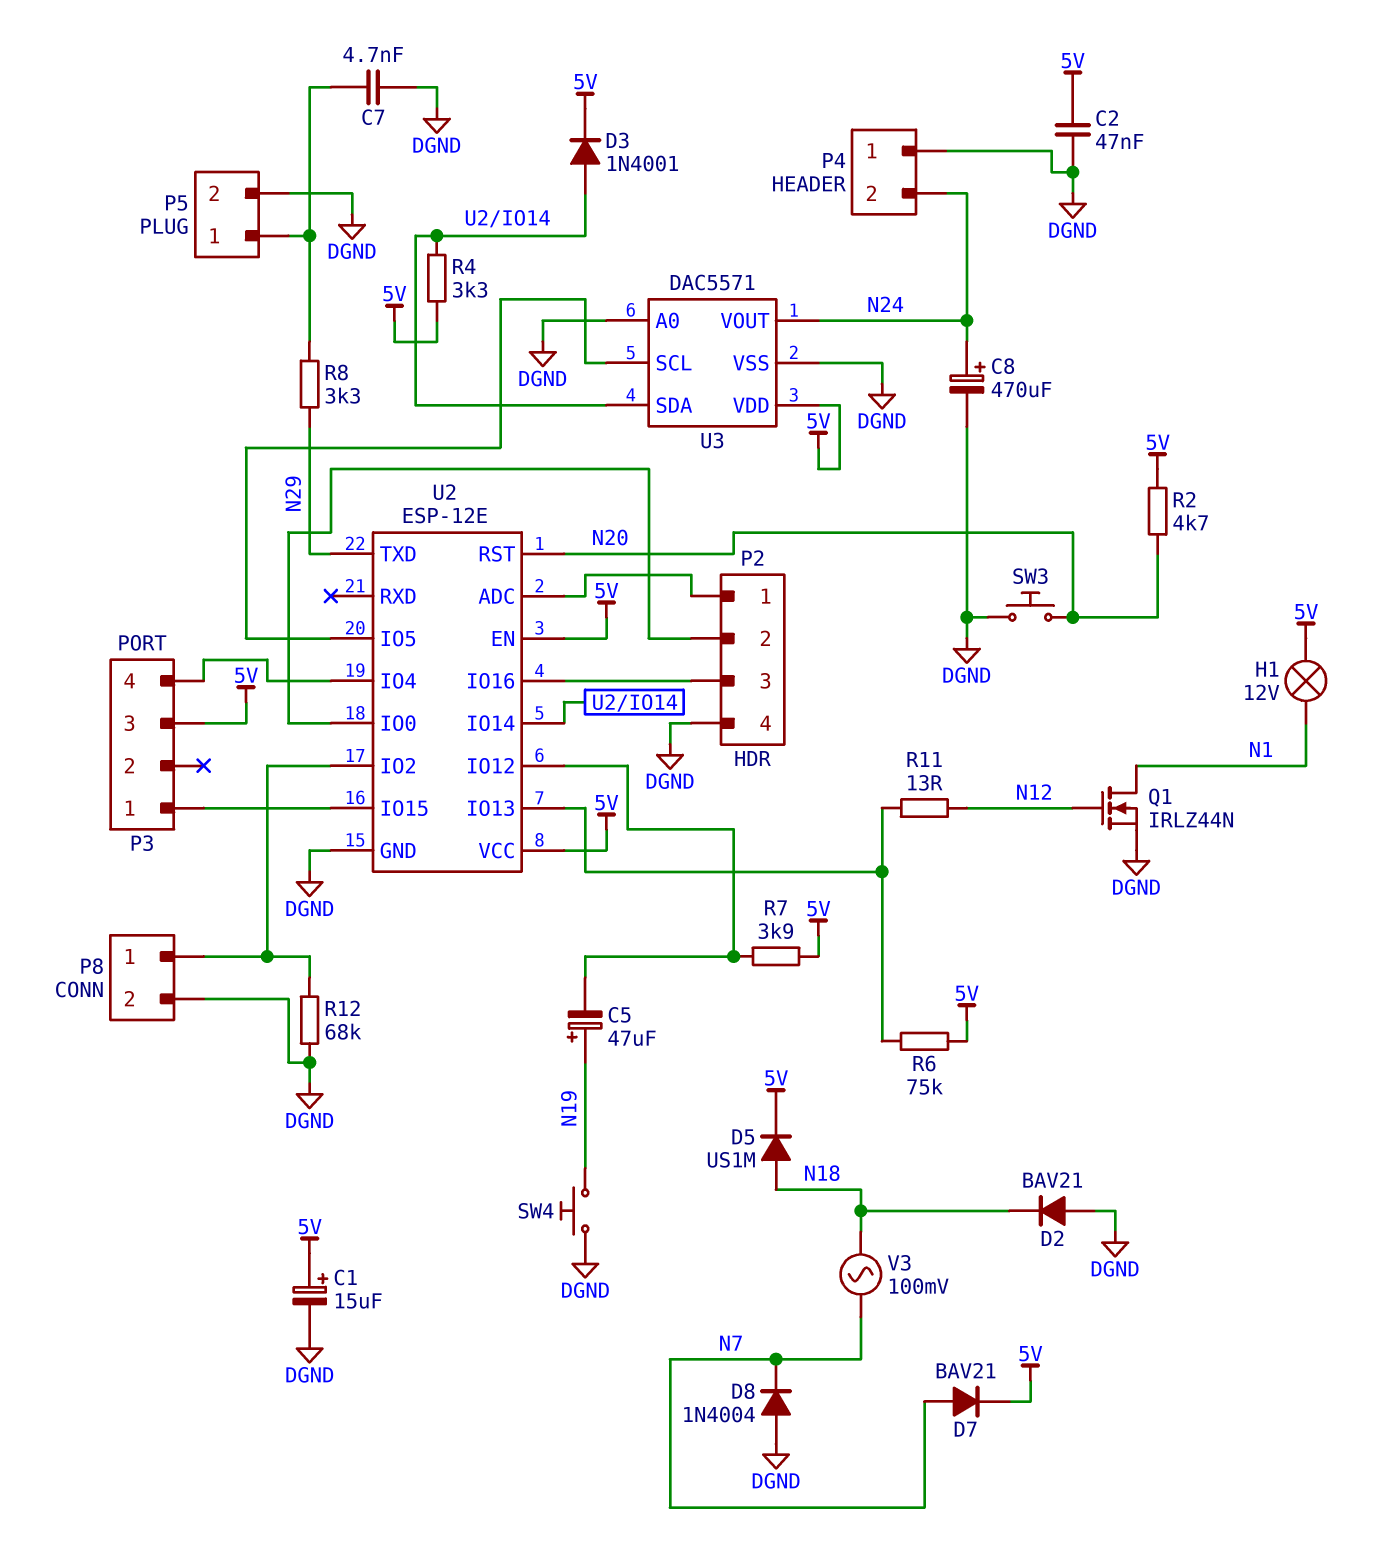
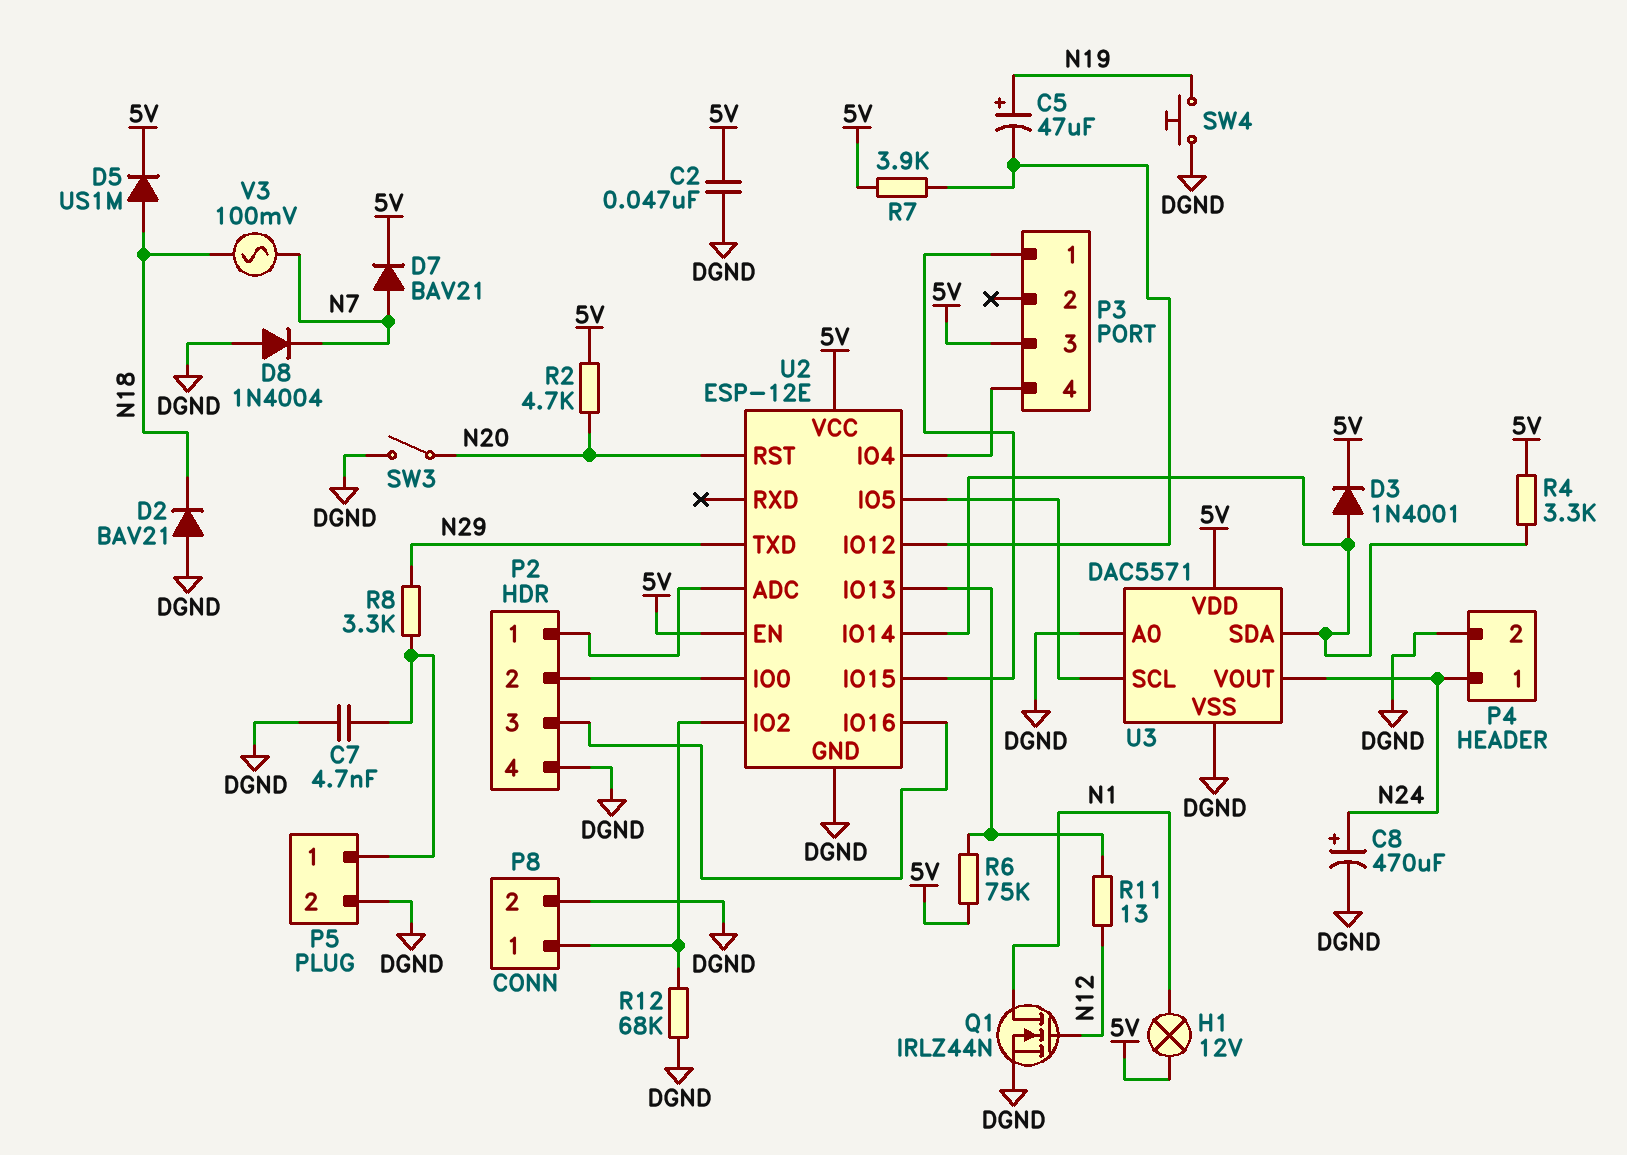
C1: 15uF (plus 5V, minus DGND) -> none
P4 pin 1: DGND -> N24
P4 pin 2: N24 -> DGND
SW3: button (DGND, N20) -> switch (DGND, N20)

